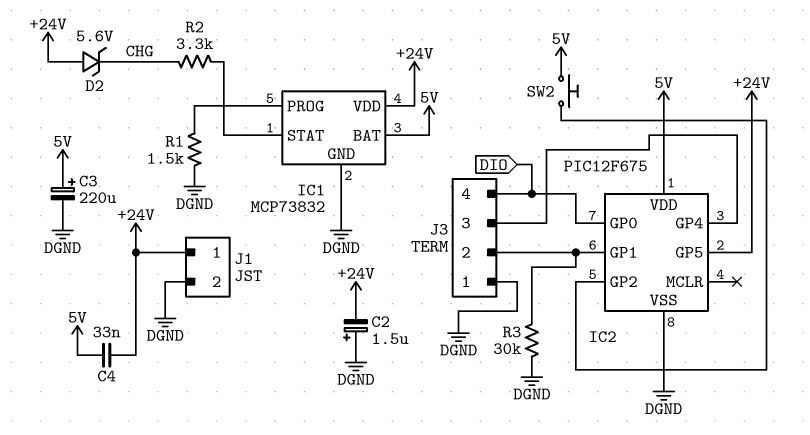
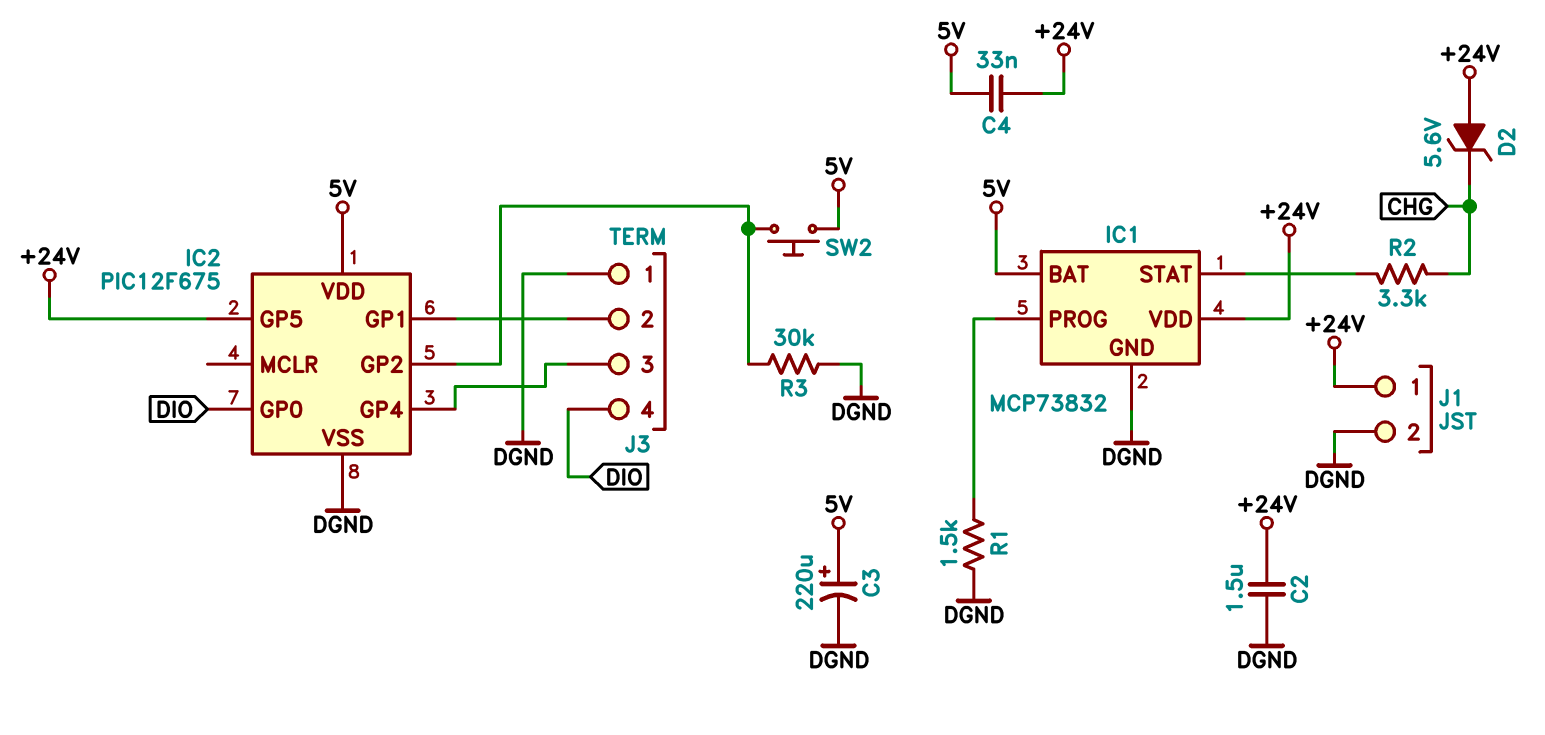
C2: 1.5uF (plus DGND, minus +24V) -> 1.5uF (+24V, DGND)
R3: 30k (DGND, IC2/GP1) -> 30k (DGND, IC2/GP2)

